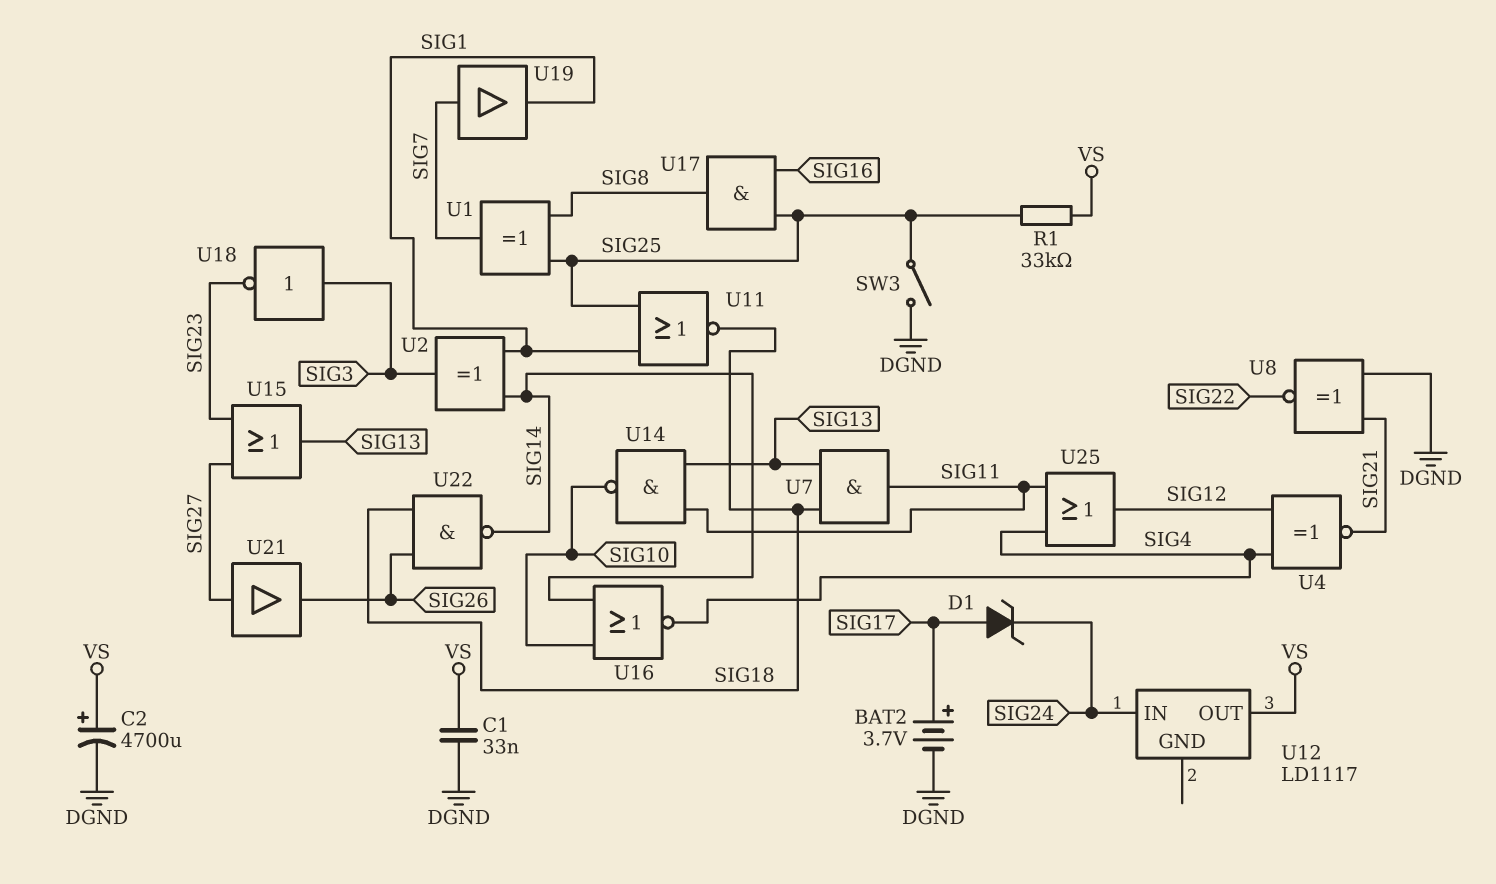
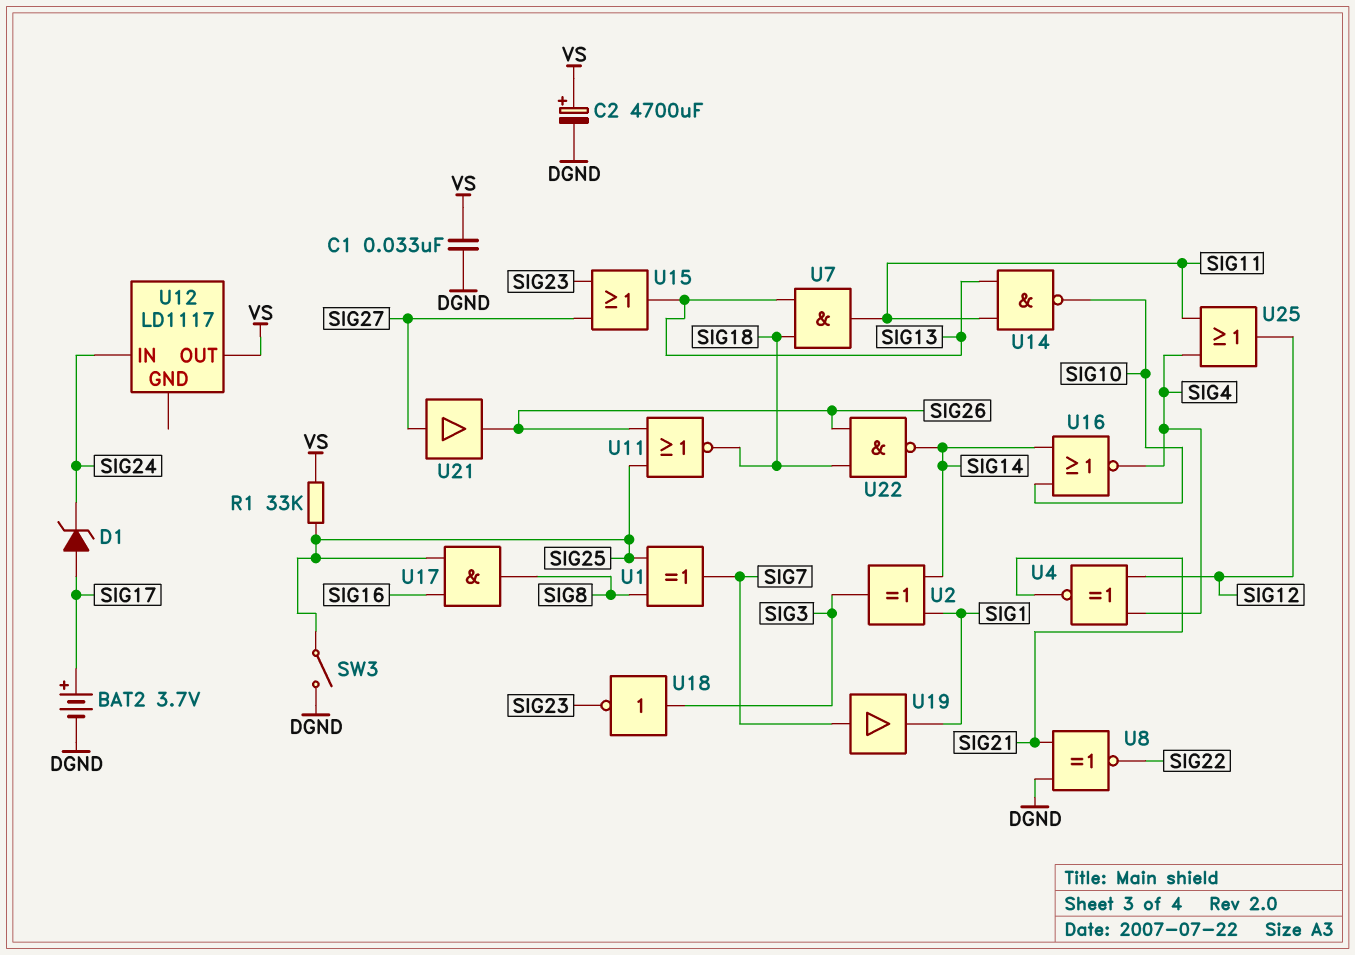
U11: NOR (in SIG1, in SIG25, out SIG18) -> NOR (in SIG25, in SIG26, out SIG18)

